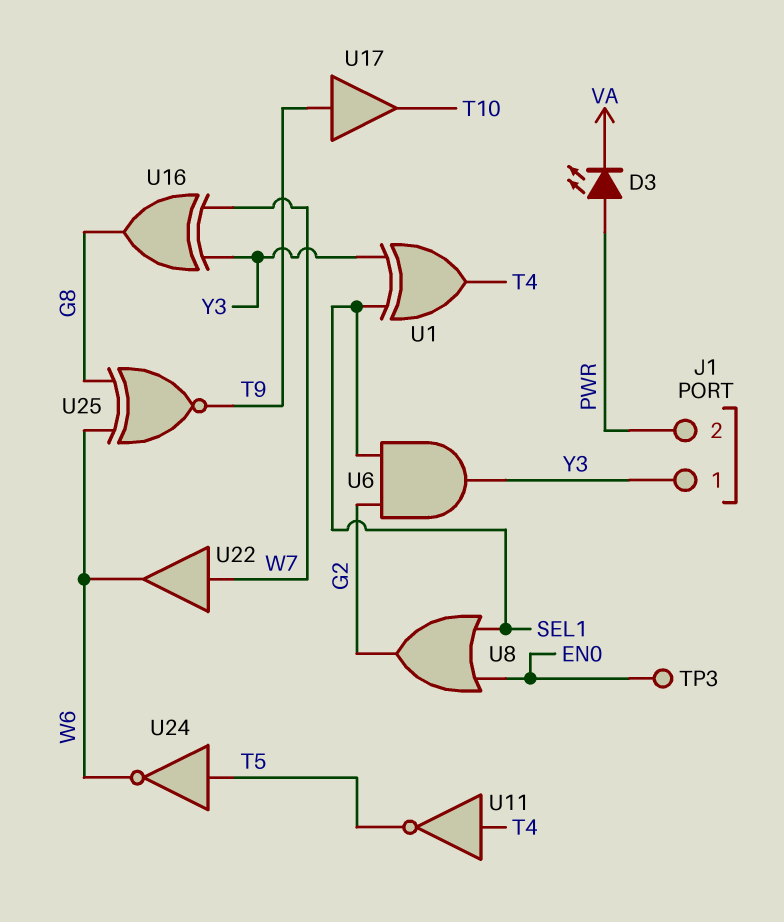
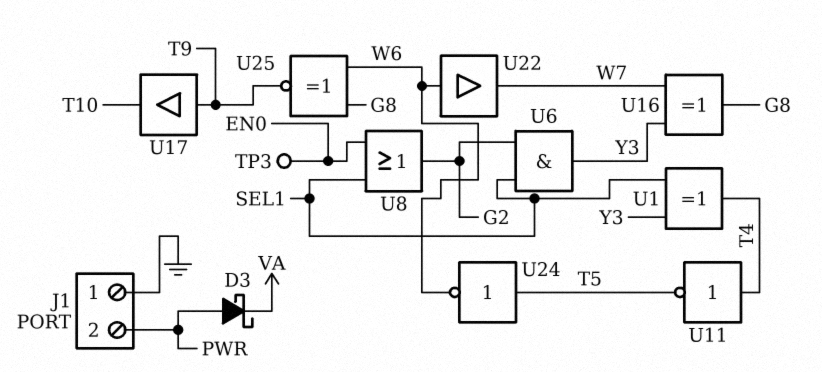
D3: LED (A PWR, K VA) -> schottky (A PWR, K VA)
J1 pin 1: Y3 -> GND
U22: buffer (in W7, out W6) -> buffer (in W6, out W7)

